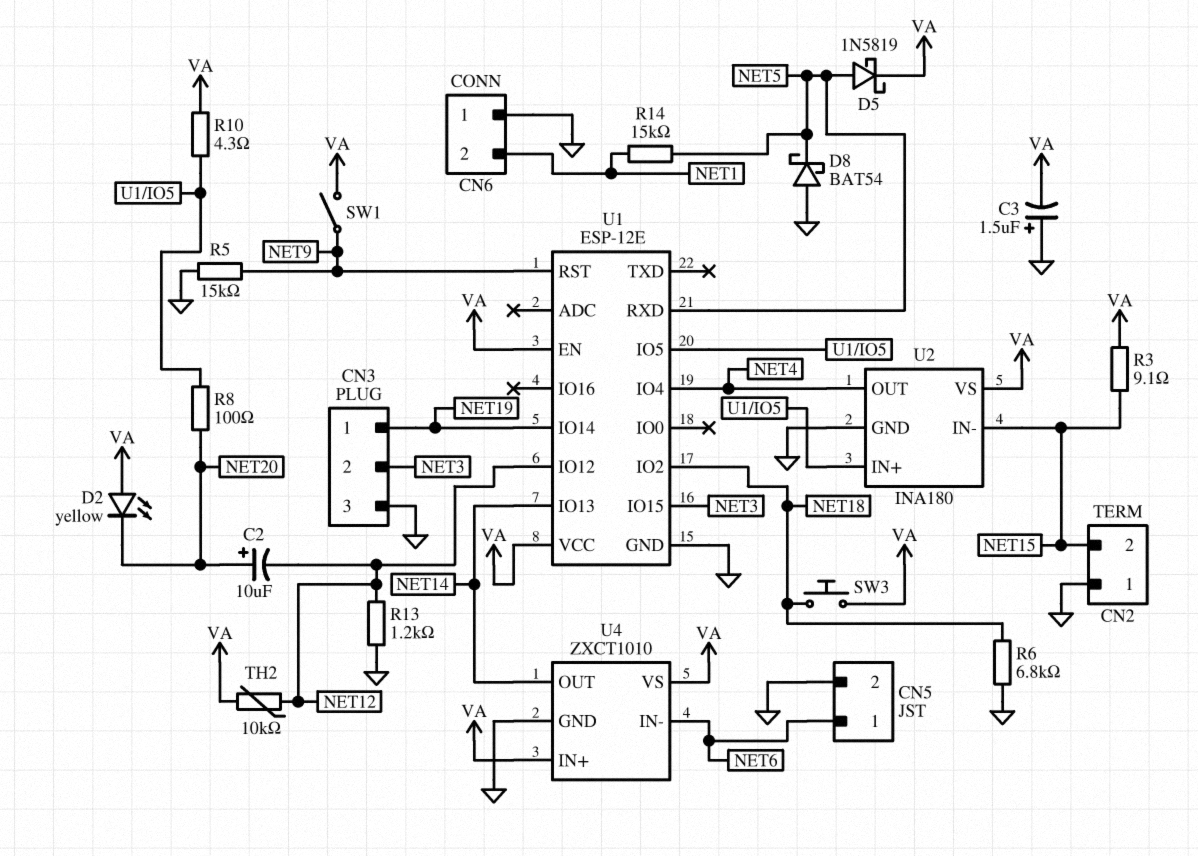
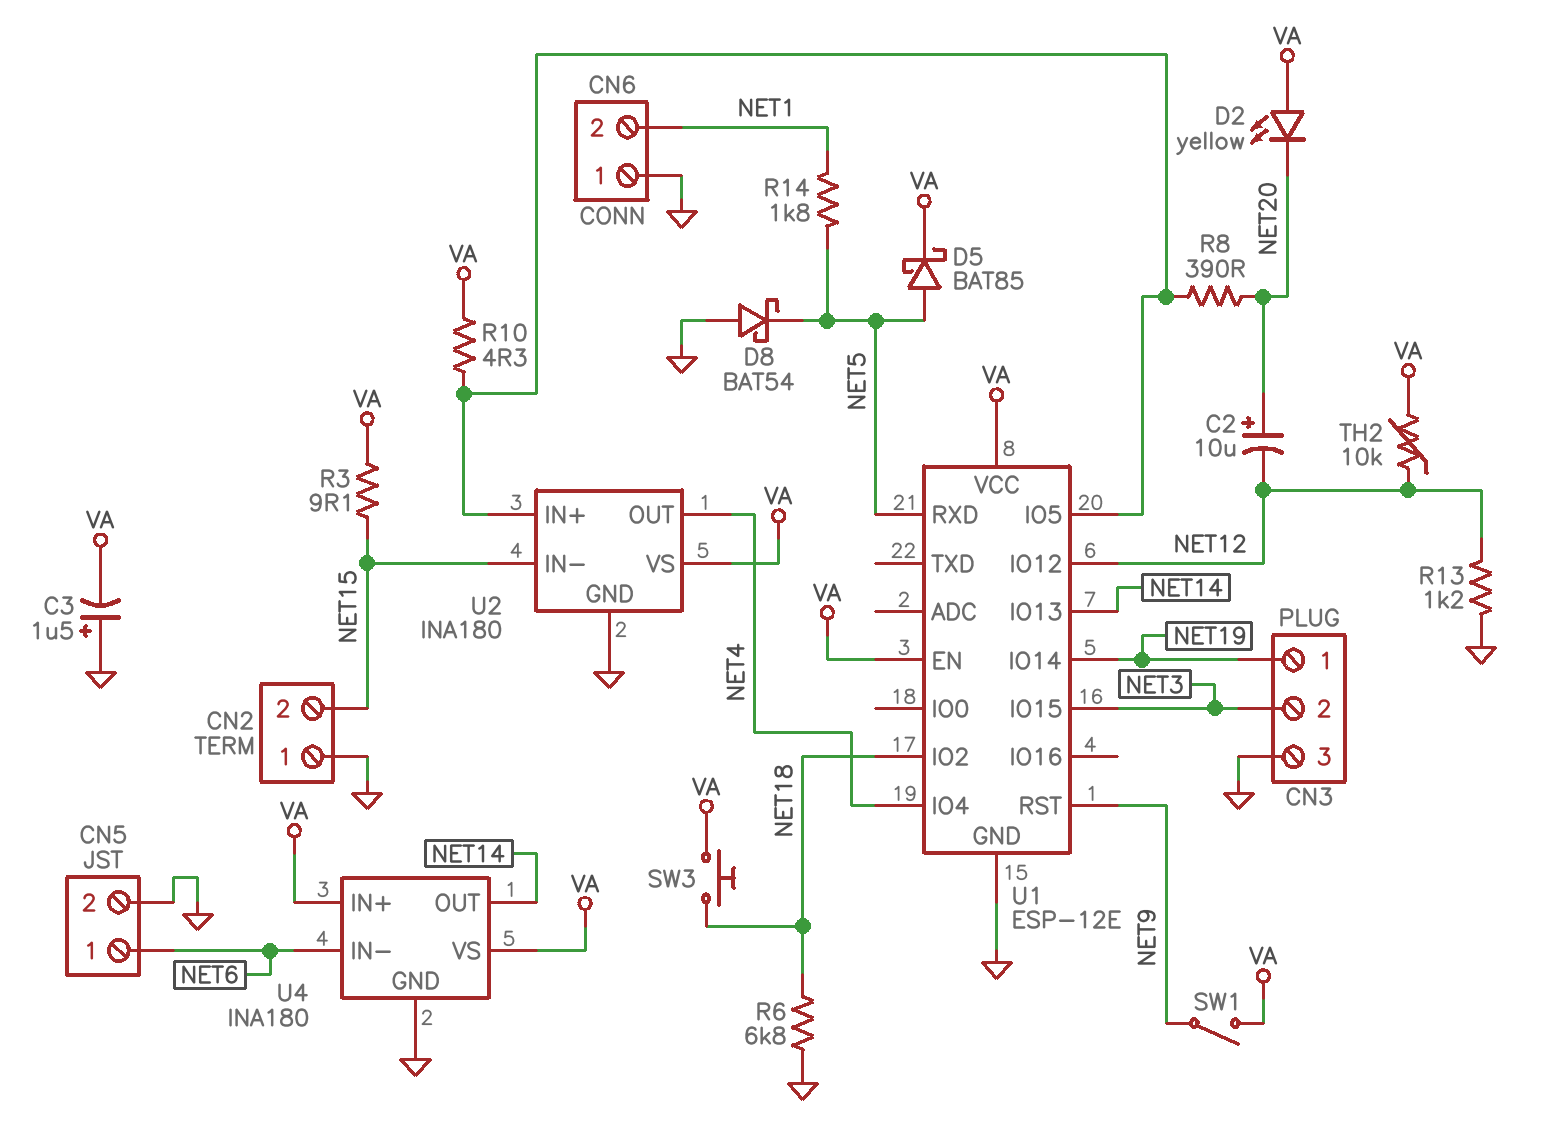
D5: schottky 1N5819 (A NET5, K VA) -> schottky BAT85 (A NET5, K VA)
R5: 15k (GND, NET9) -> none
R8: 100 (NET20, U1/IO5) -> 390 (NET20, U1/IO5)
R14: 15k (NET1, NET5) -> 1.8k (NET1, NET5)
U4: ZXCT1010 -> INA180

